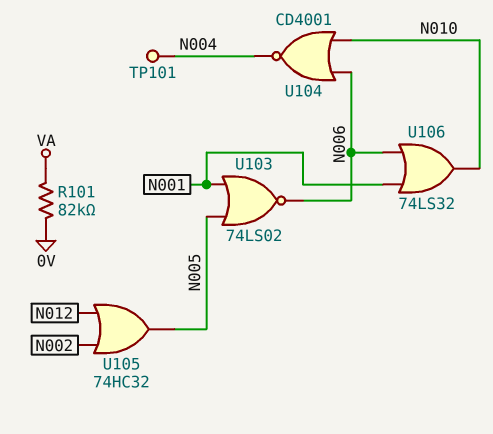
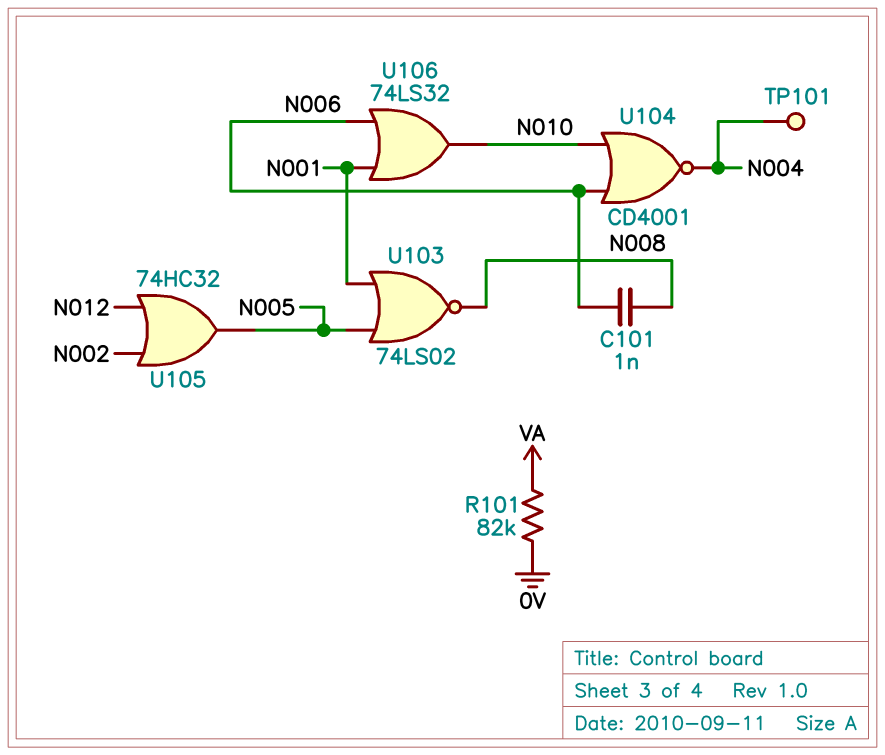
C101: none -> 1nF (N006, N008)
U103: NOR 74LS02 (in N001, in N005, out N006) -> NOR 74LS02 (in N001, in N005, out N008)

